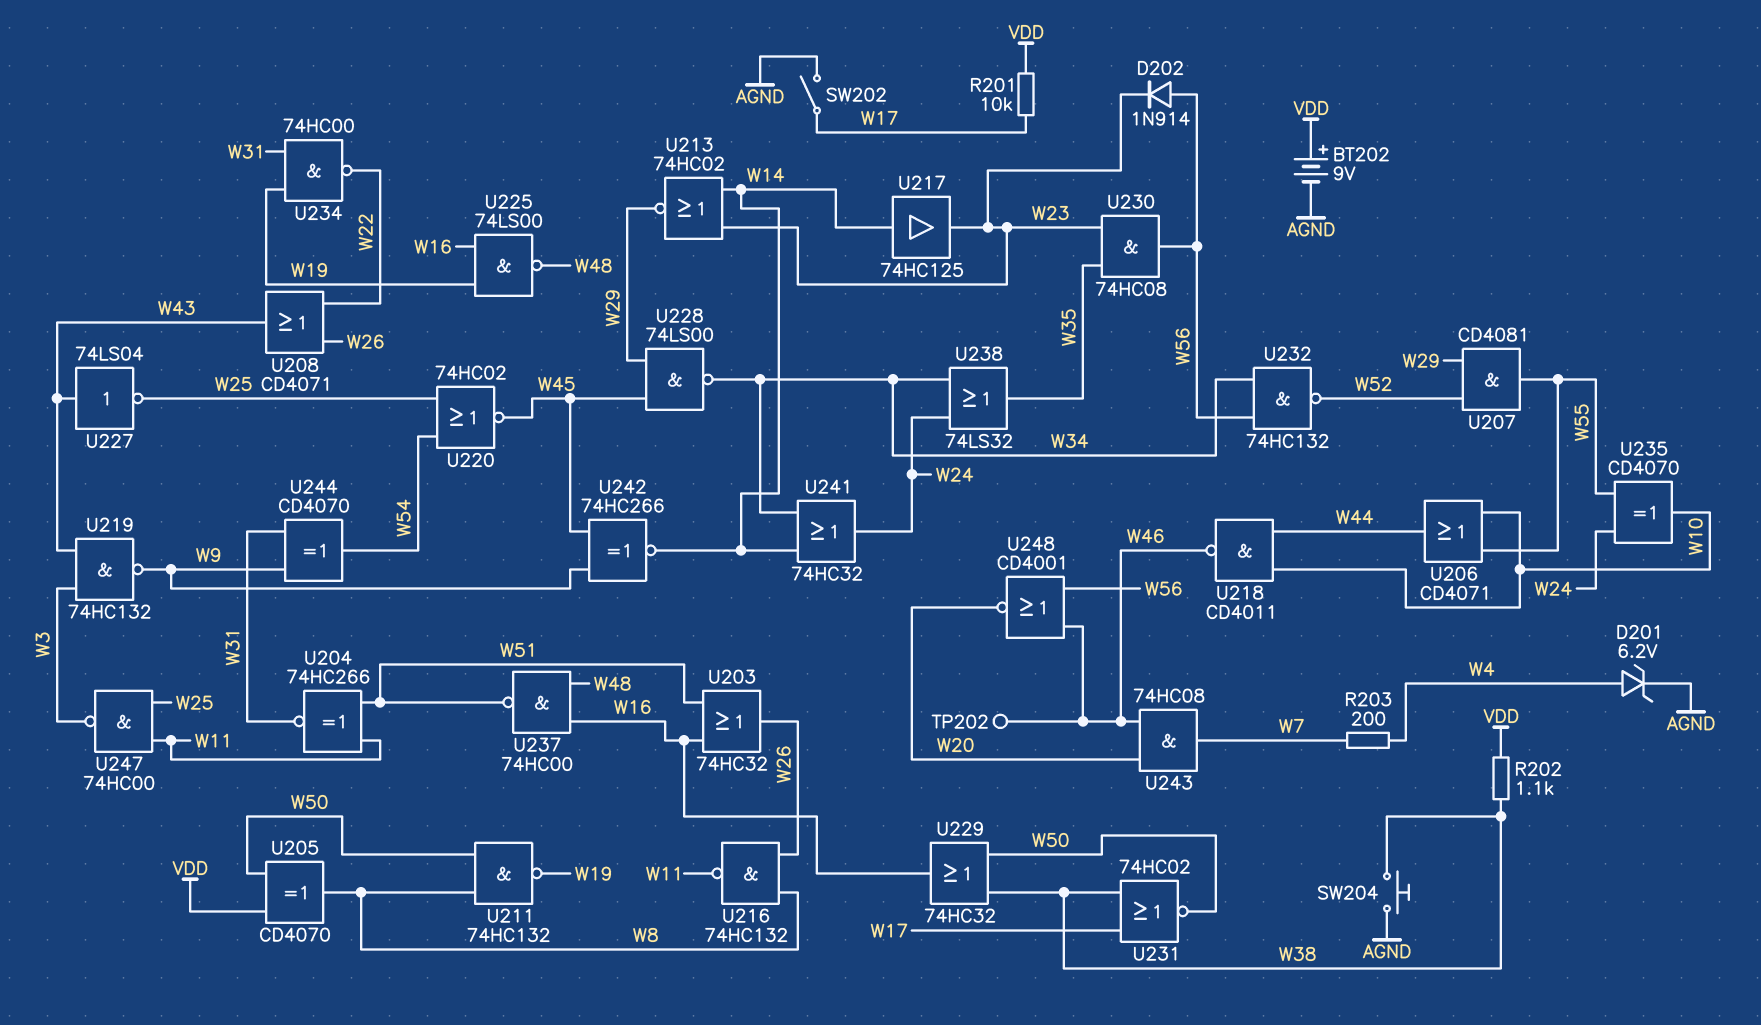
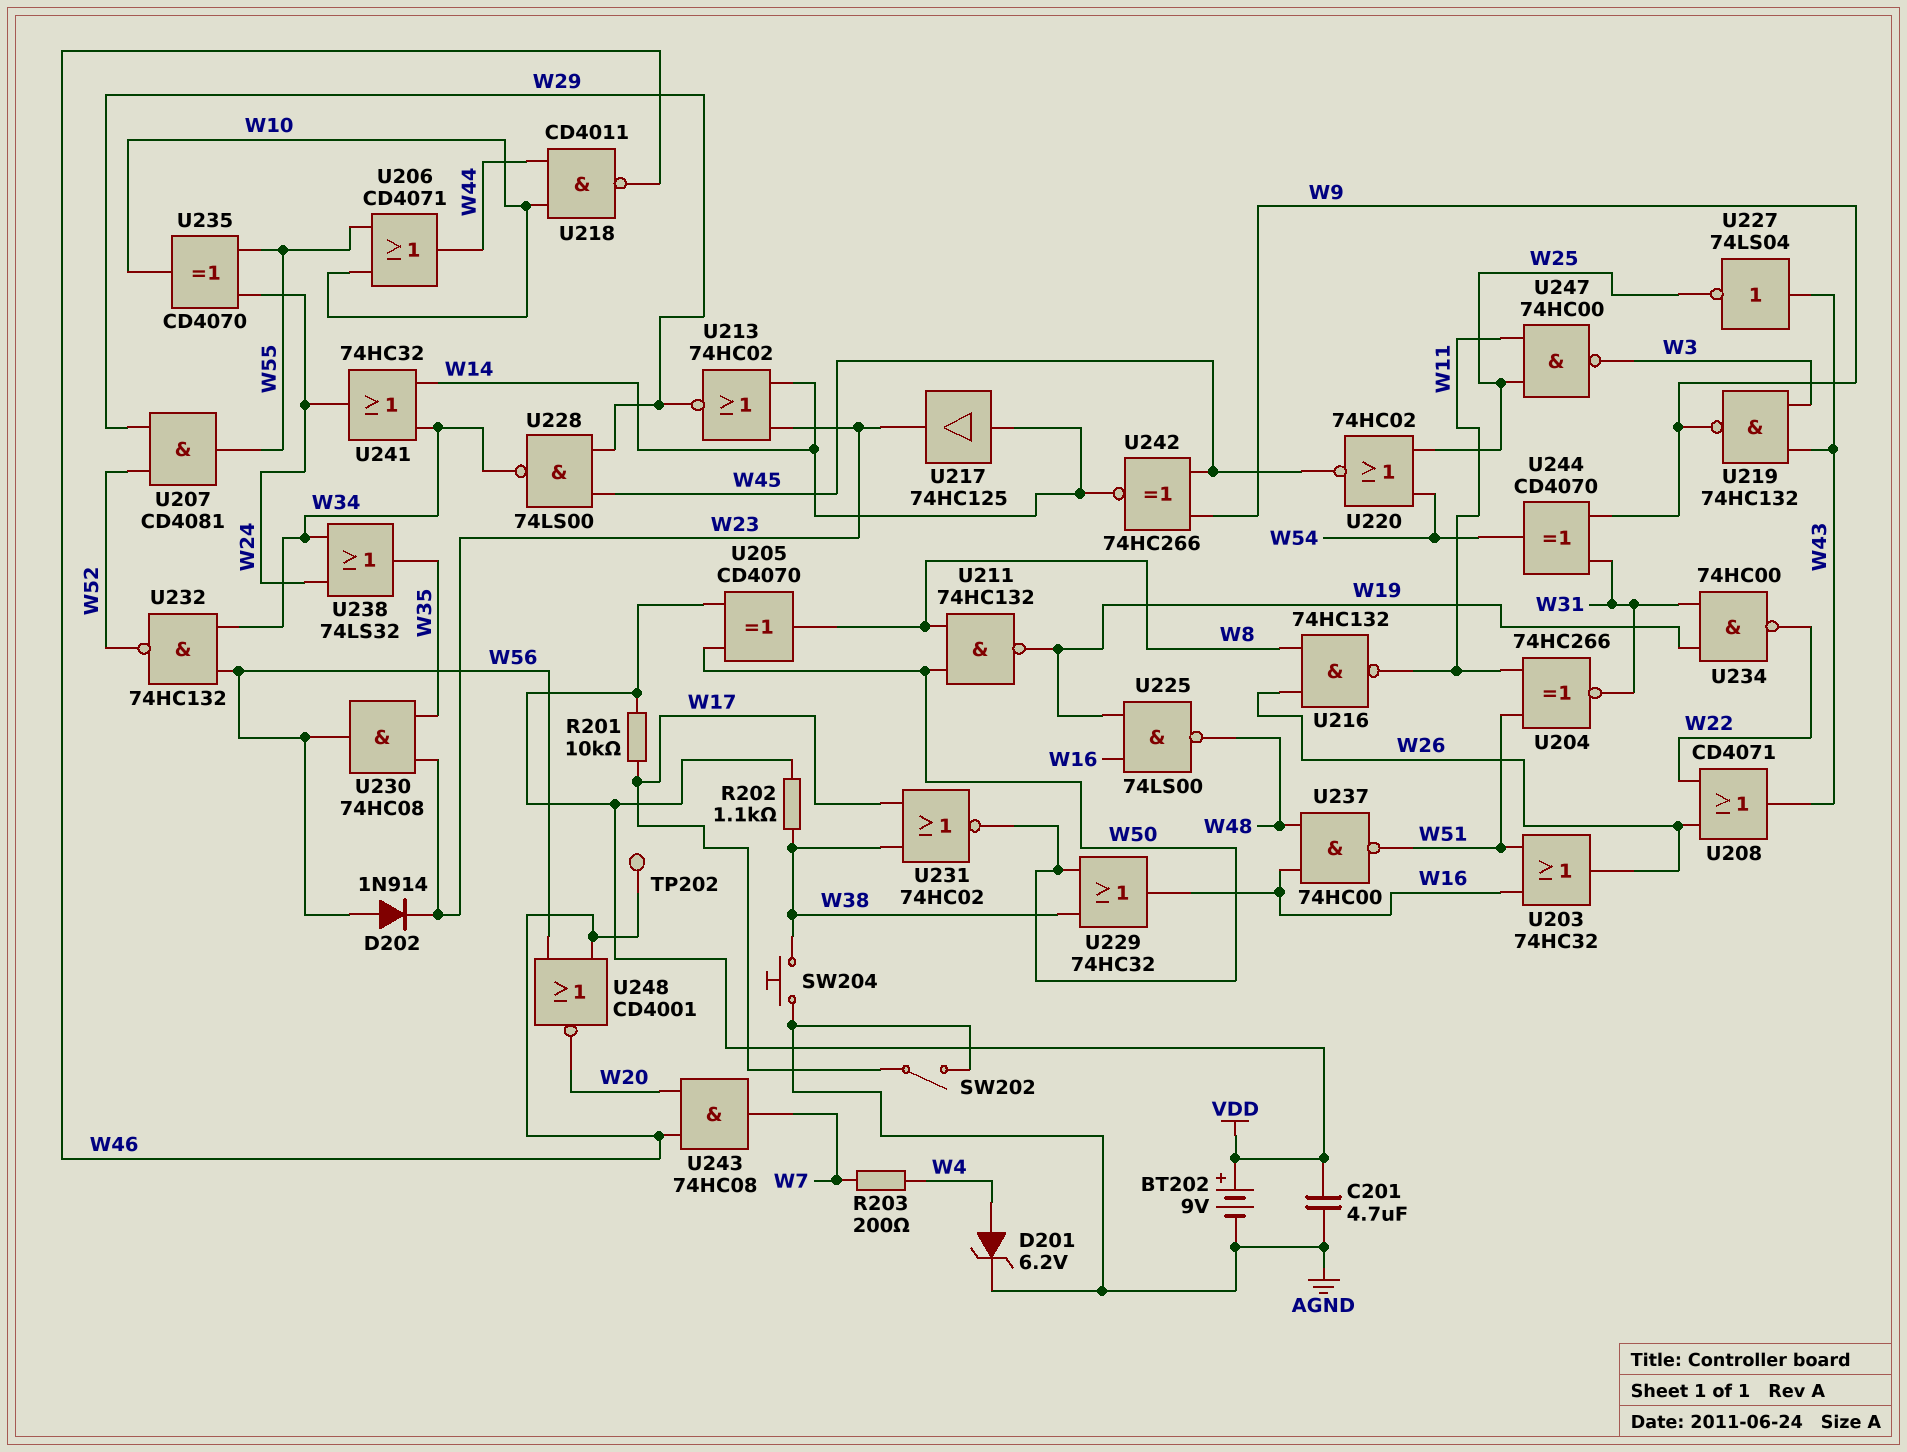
C201: none -> 4.7uF (AGND, VDD)

